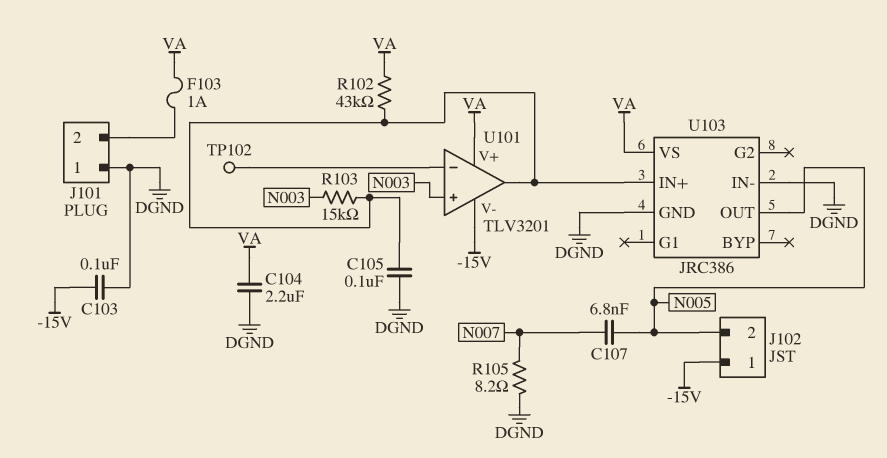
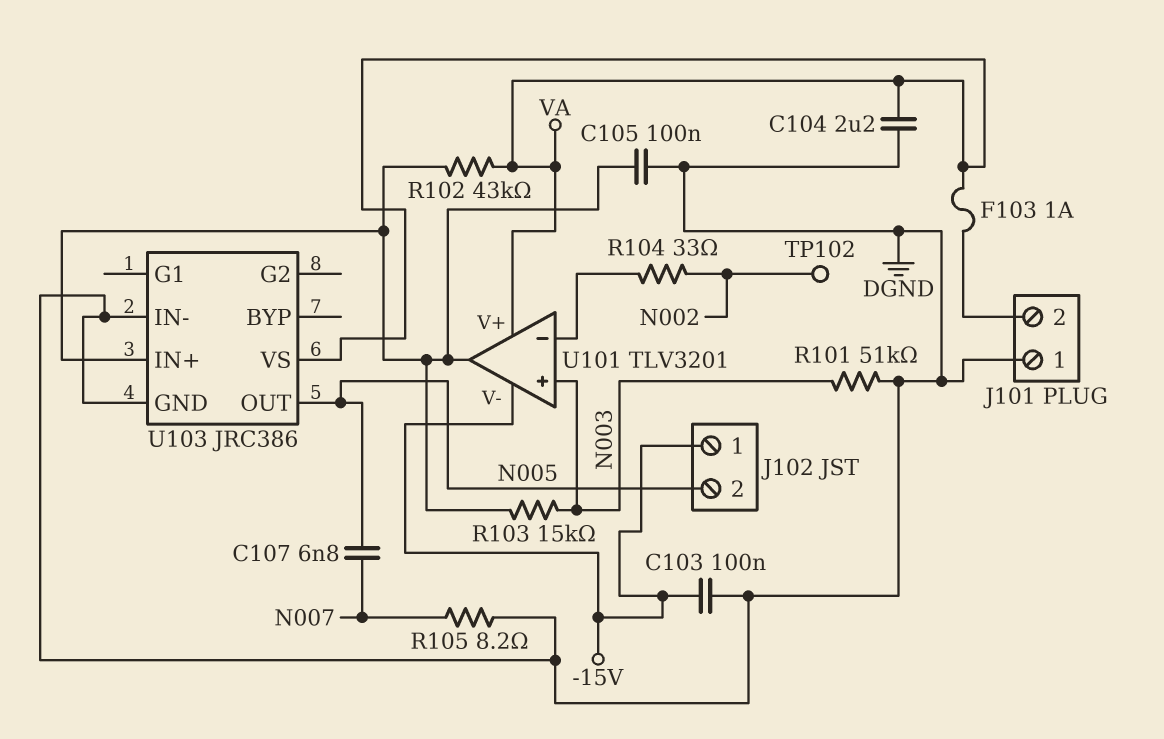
R101: none -> 51k (DGND, N003)
R104: none -> 33 (N002, U101/in-)
TP102: test point (U101/in-) -> test point (N002)

